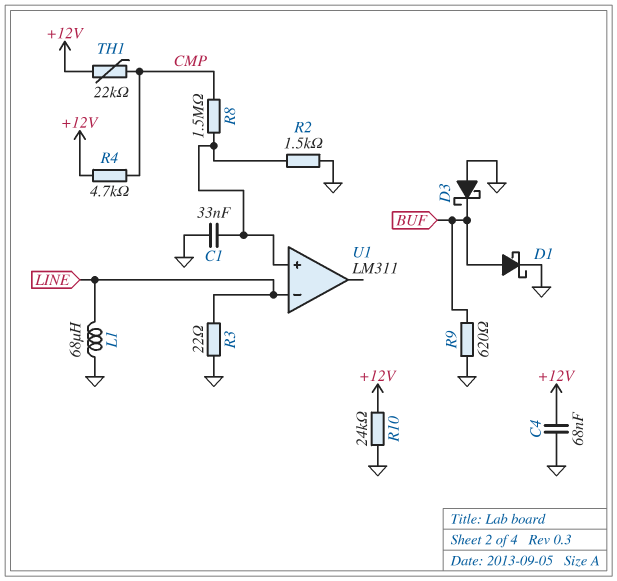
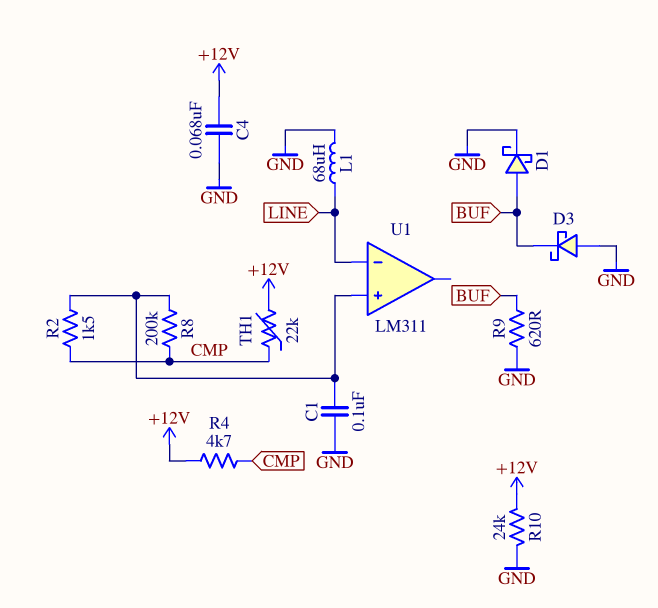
C1: 33nF (GND, U1/in+) -> 100nF (GND, U1/in+)
R2: 1.5k (GND, U1/in+) -> 1.5k (CMP, U1/in+)
R3: 22 (GND, LINE) -> none
R8: 1.5M (CMP, U1/in+) -> 200k (CMP, U1/in+)

